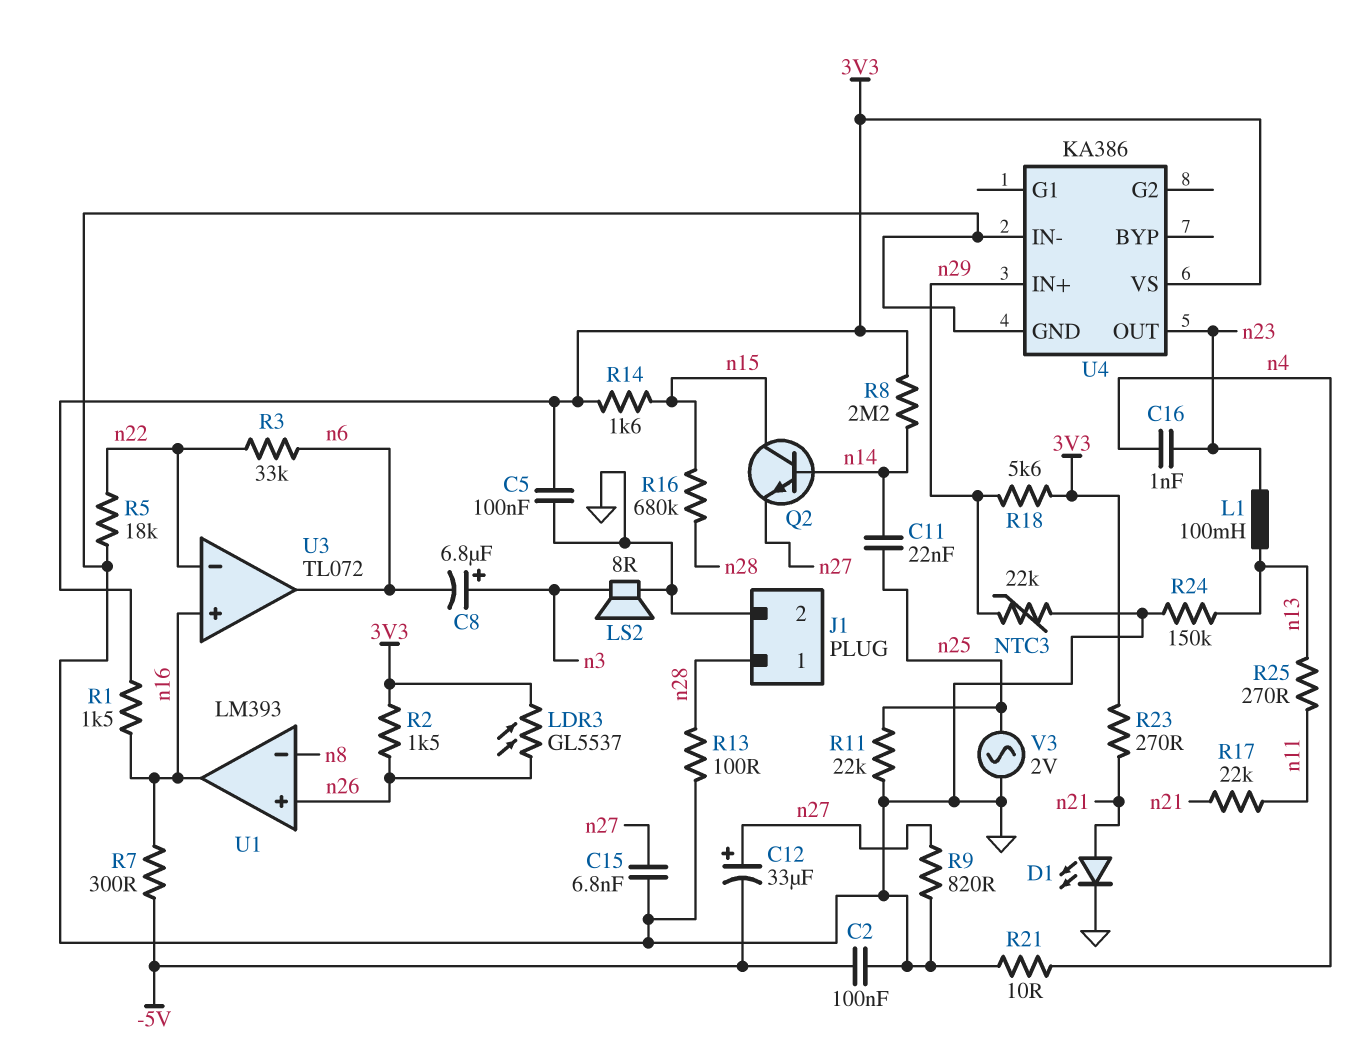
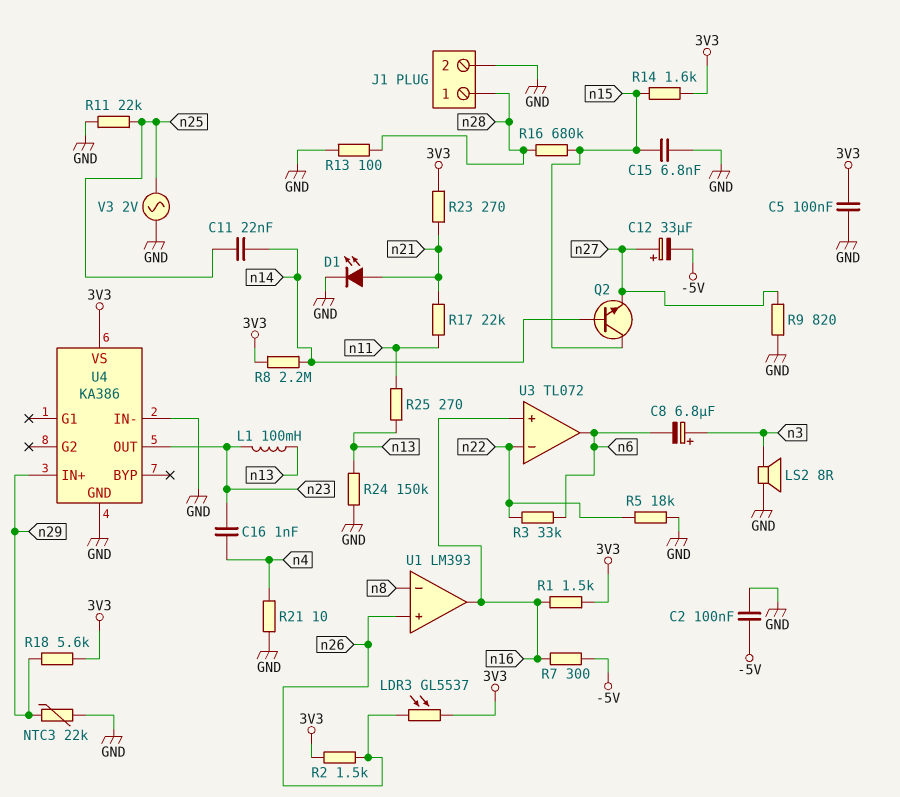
C15: 6.8nF (GND, n27) -> 6.8nF (GND, n15)

